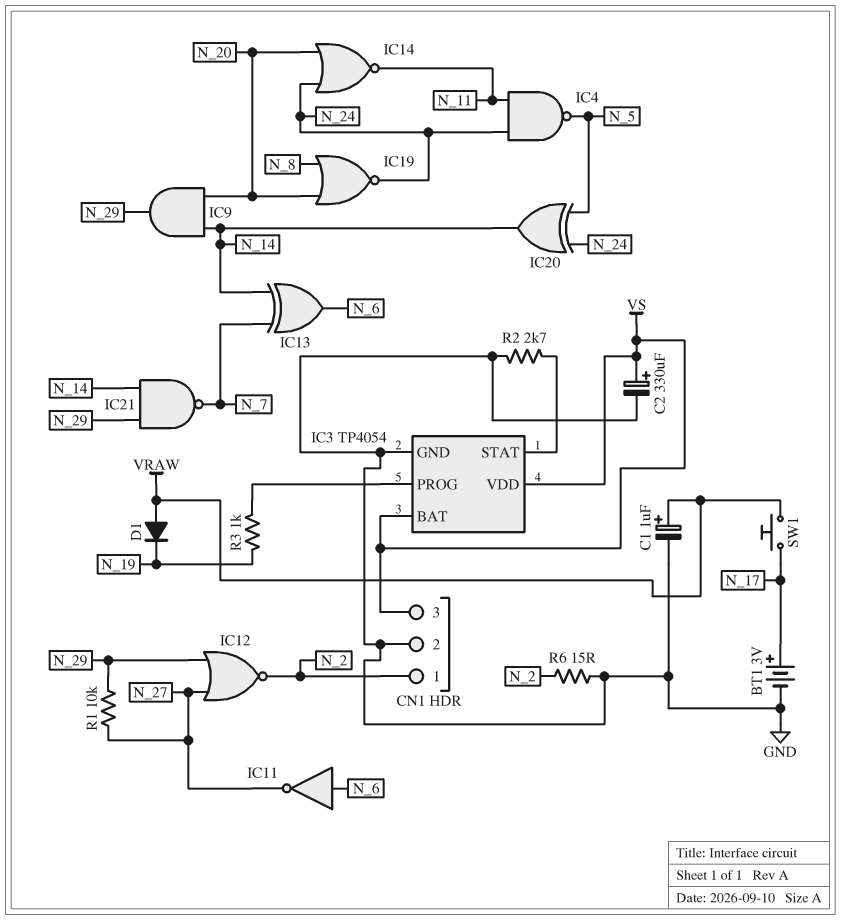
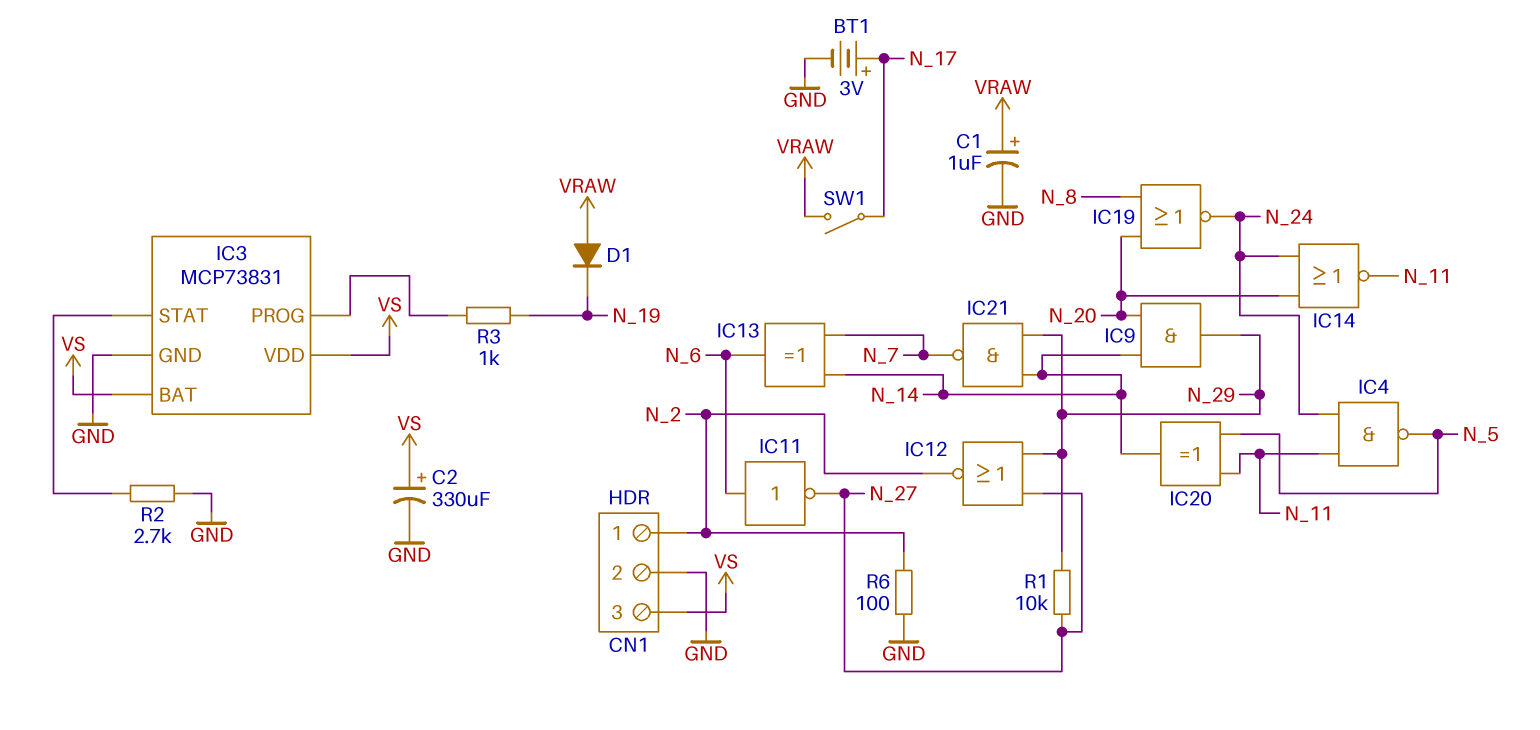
IC3: TP4054 -> MCP73831
IC20: XOR (in N_5, in N_24, out N_14) -> XOR (in N_5, in N_11, out N_14)
R6: 15 (GND, N_2) -> 100 (GND, N_2)
SW1: button (N_17, VRAW) -> switch (N_17, VRAW)

